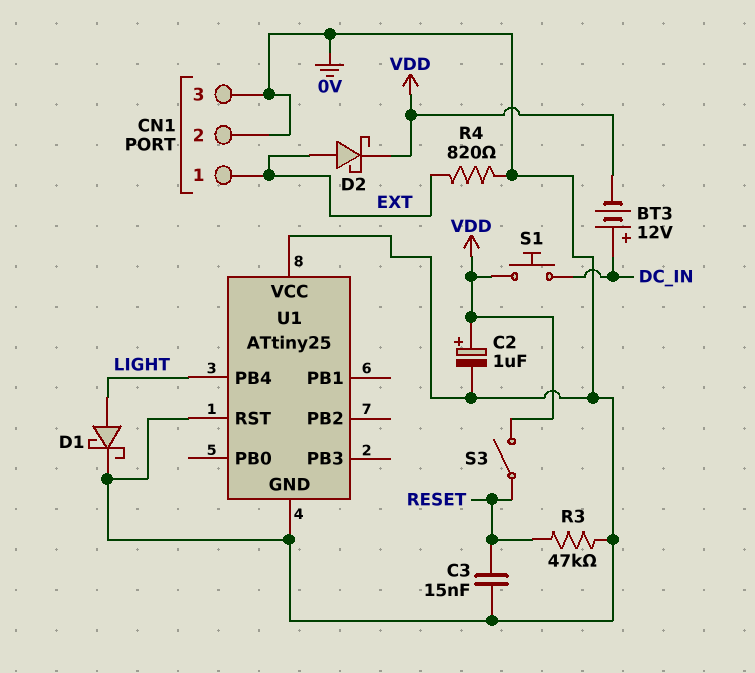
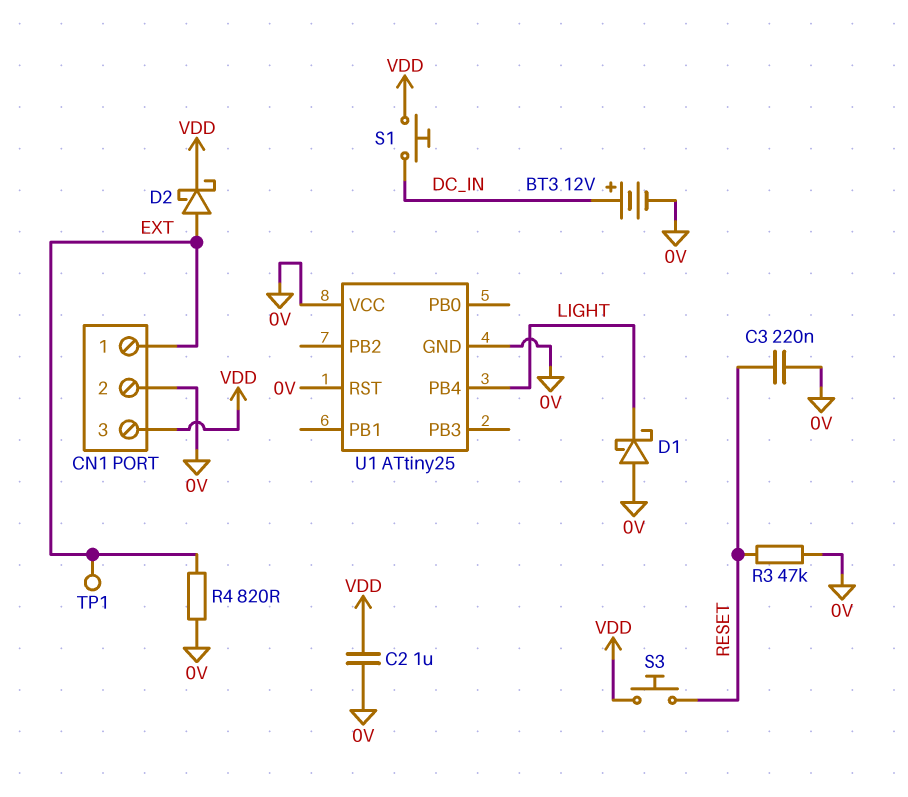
BT3: 12V (plus DC_IN, minus VDD) -> 12V (plus DC_IN, minus 0V)
C2: 1uF (plus VDD, minus 0V) -> 1uF (0V, VDD)
C3: 15nF (0V, RESET) -> 220nF (0V, RESET)
CN1 pin 3: 0V -> VDD
D1: schottky (A LIGHT, K 0V) -> schottky (A 0V, K LIGHT)
S3: switch (RESET, VDD) -> button (RESET, VDD)
TP1: none -> test point (EXT)

